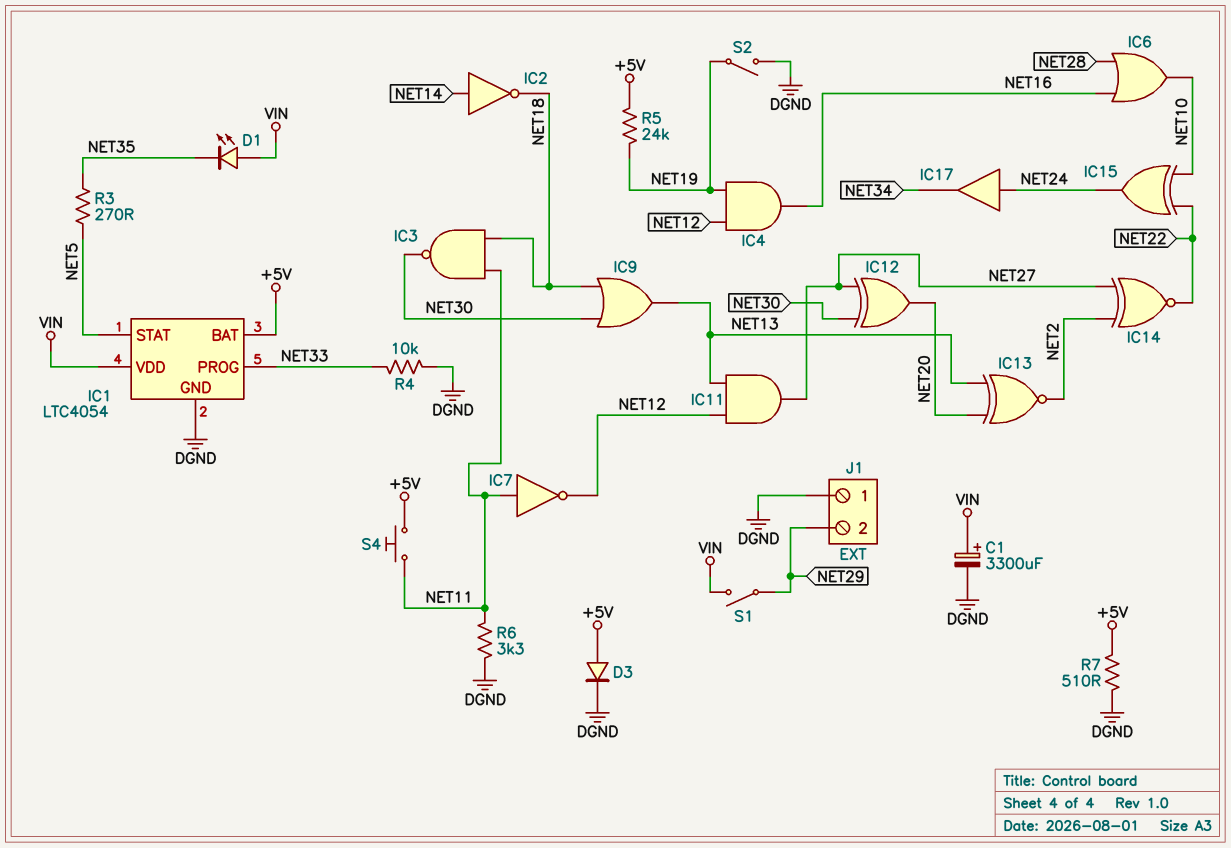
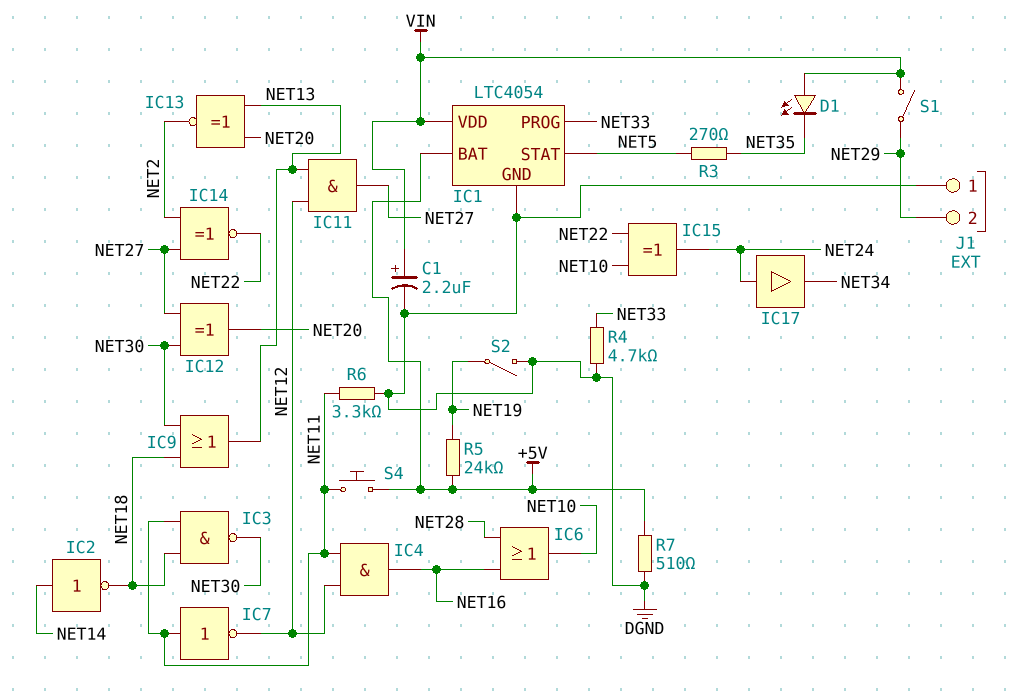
C1: 3300uF (plus VIN, minus DGND) -> 2.2uF (plus VIN, minus DGND)
D3: diode (A +5V, K DGND) -> none
IC4: AND (in NET12, in NET19, out NET16) -> AND (in NET11, in NET12, out NET16)
R4: 10k (DGND, NET33) -> 4.7k (DGND, NET33)

